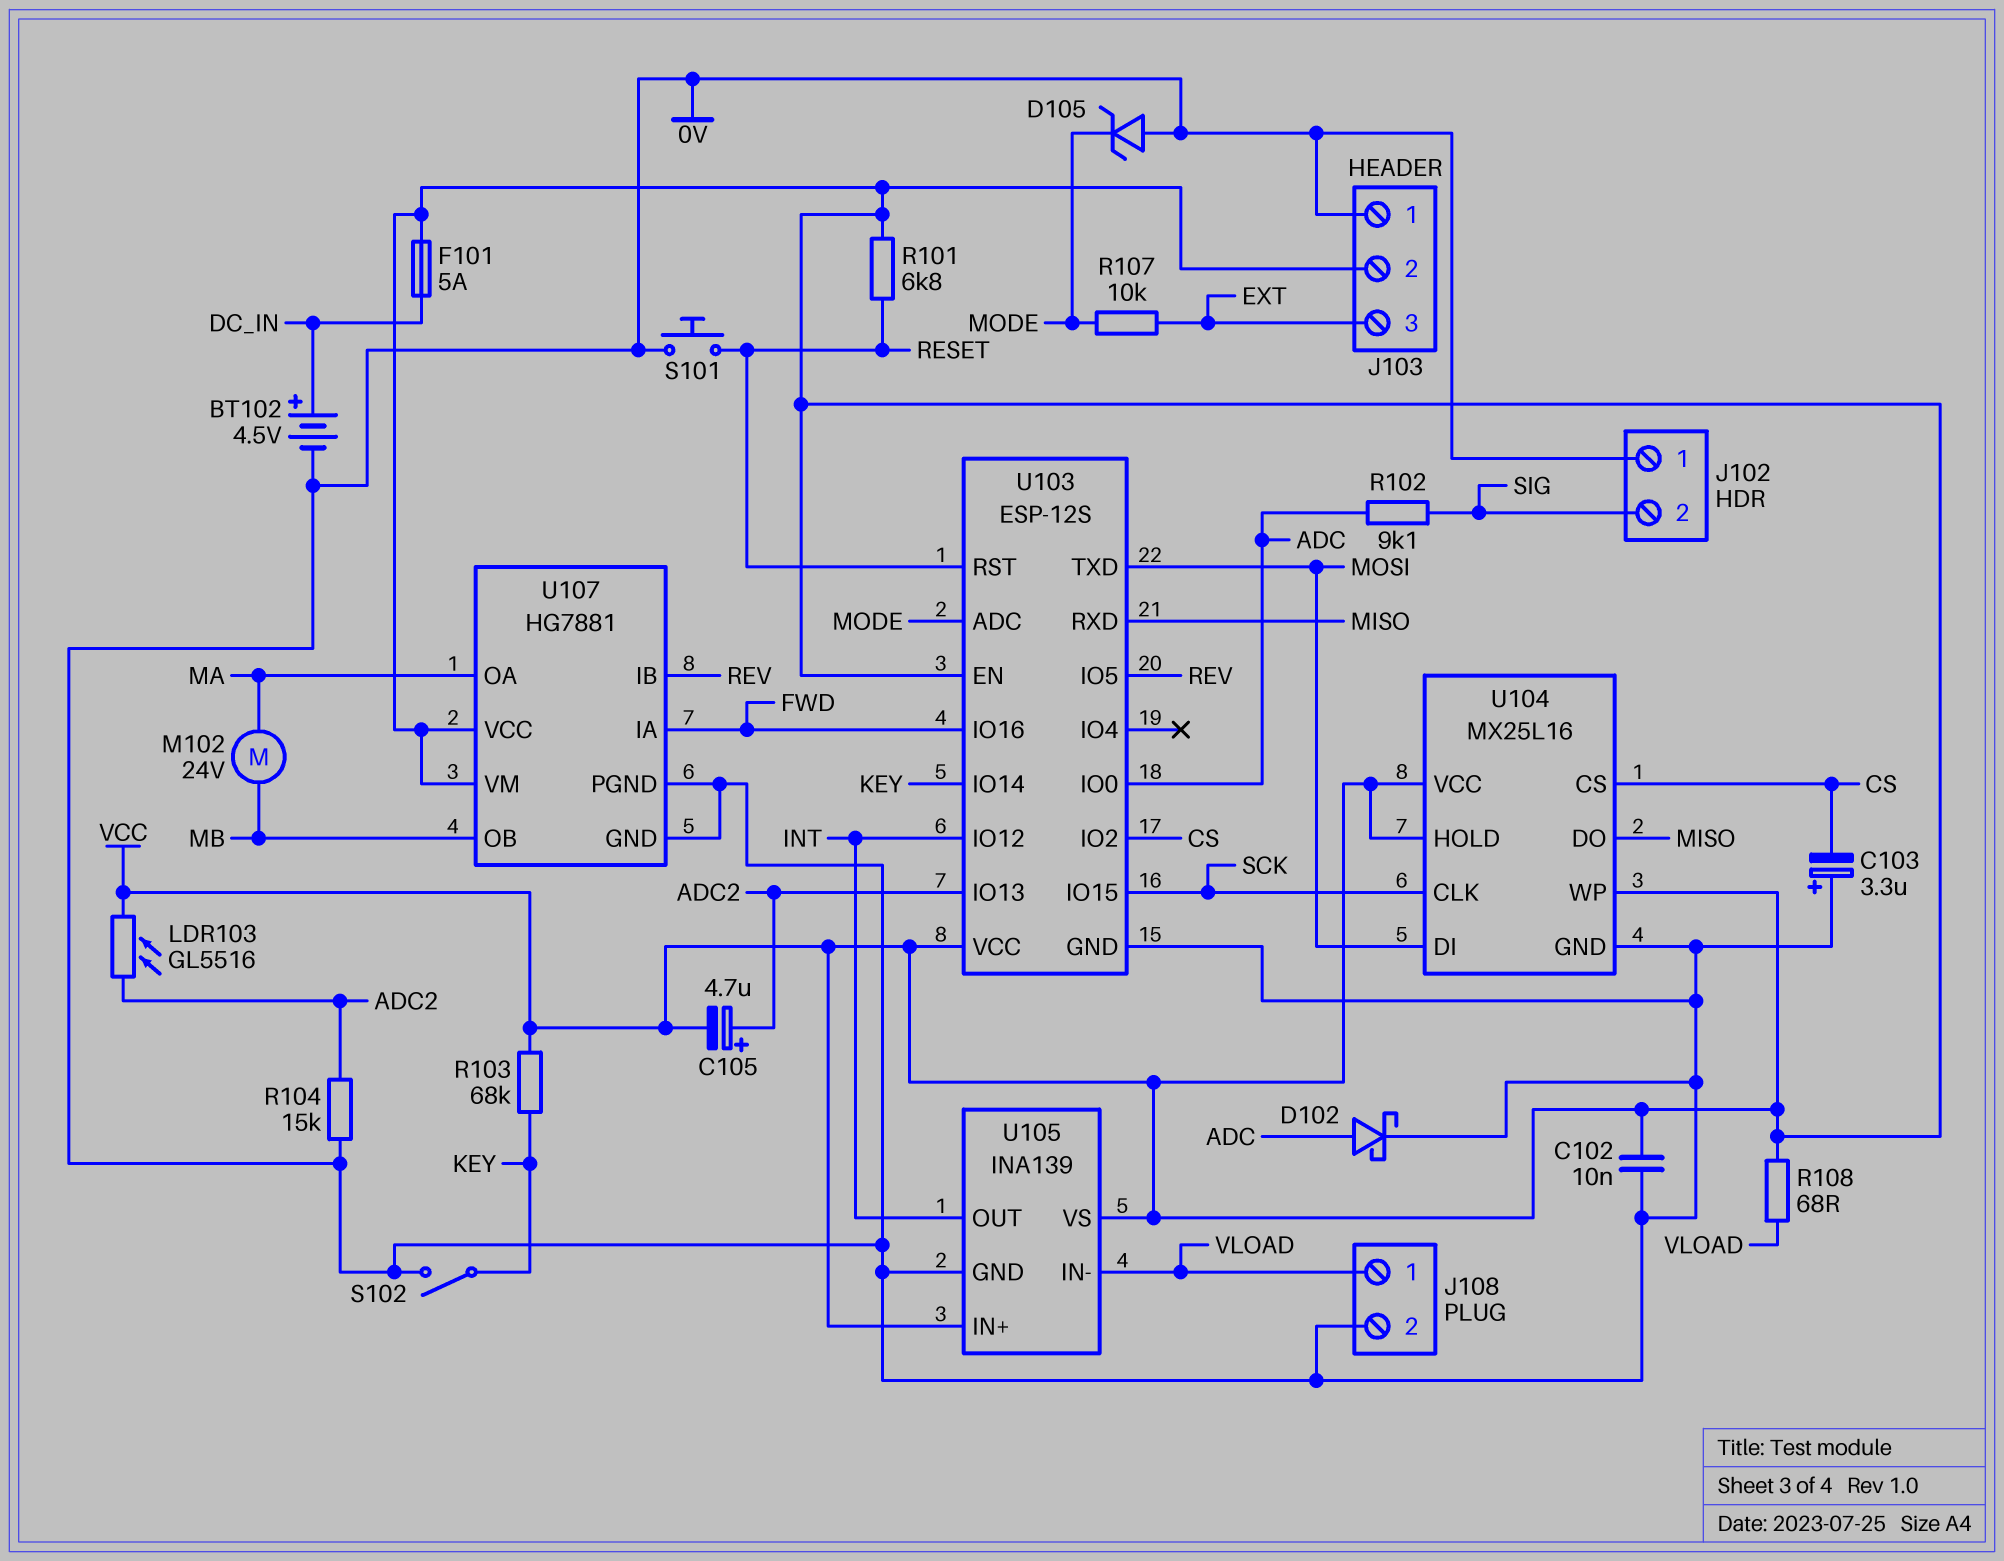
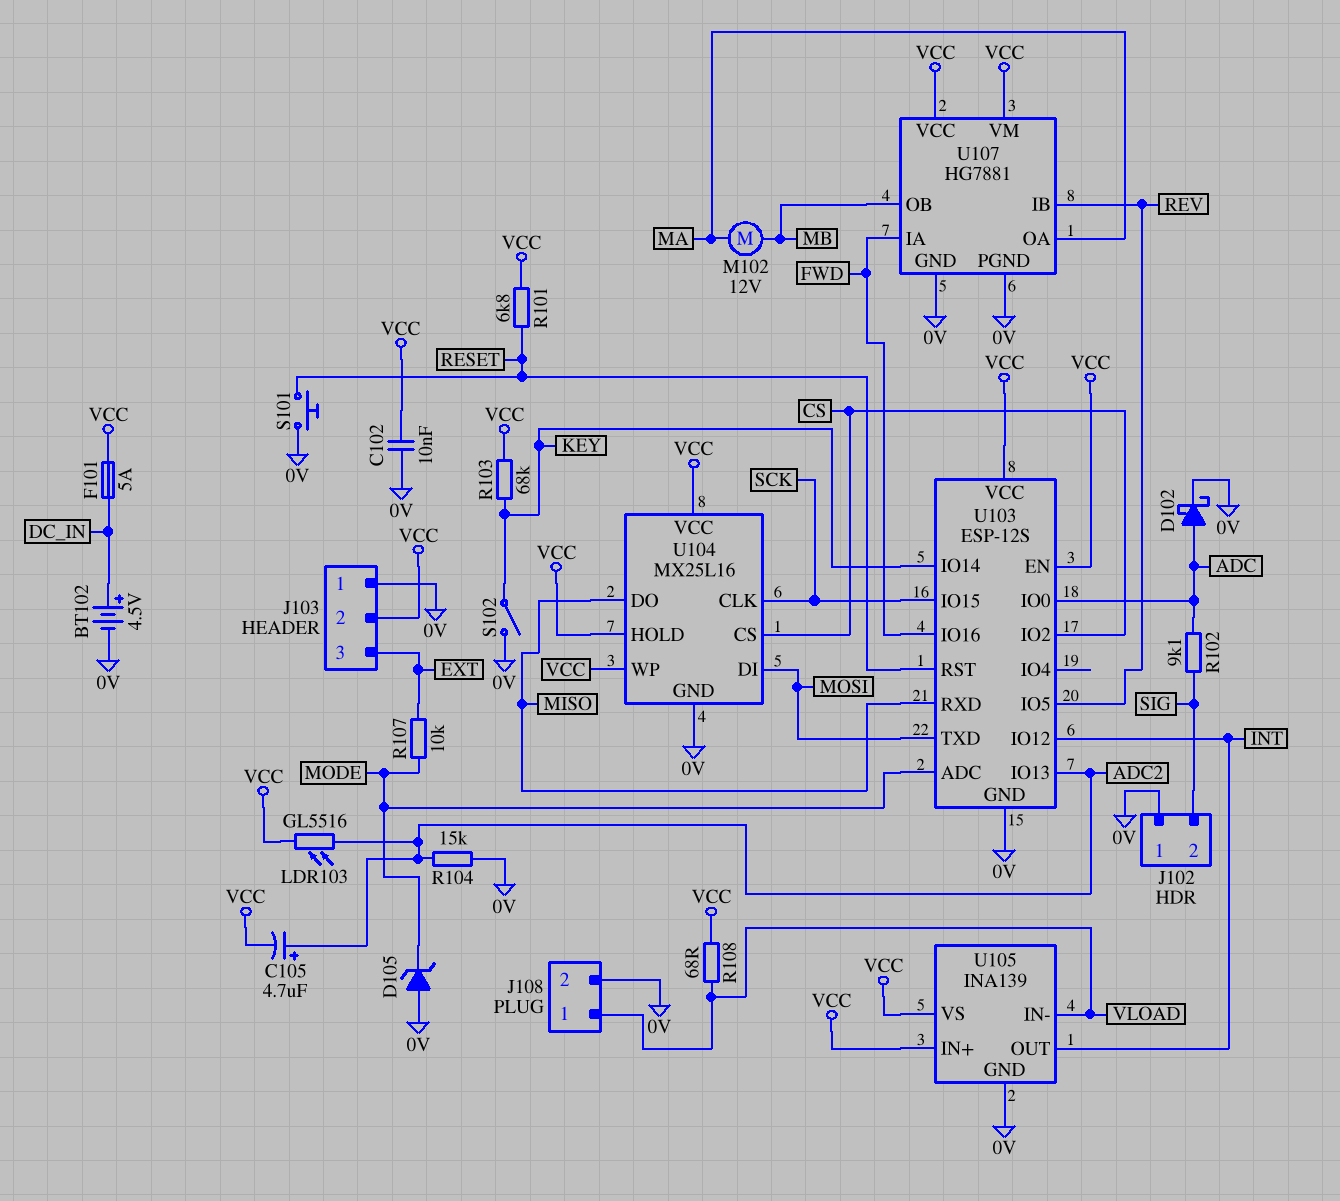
C103: 3.3uF (plus 0V, minus CS) -> none
M102: motor 24V (MA, MB) -> motor 12V (MA, MB)

